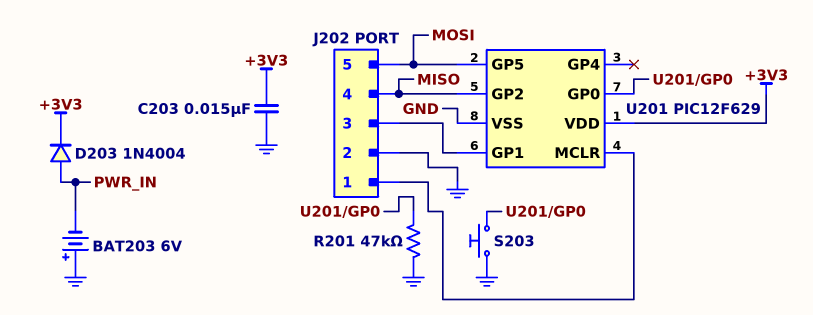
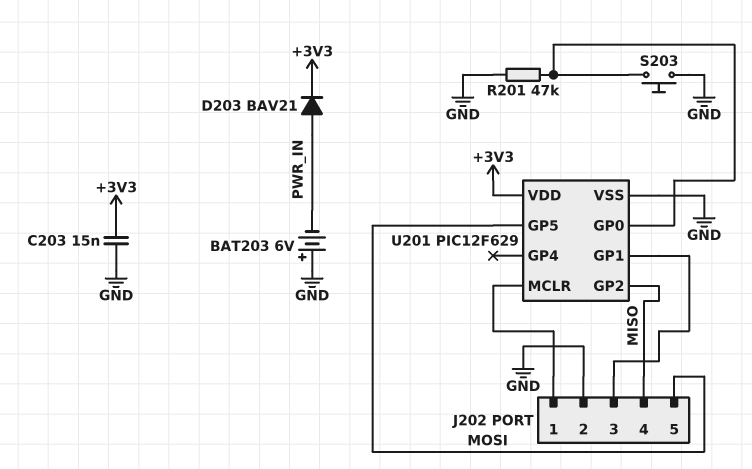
D203: diode 1N4004 (A PWR_IN, K +3V3) -> diode BAV21 (A PWR_IN, K +3V3)

